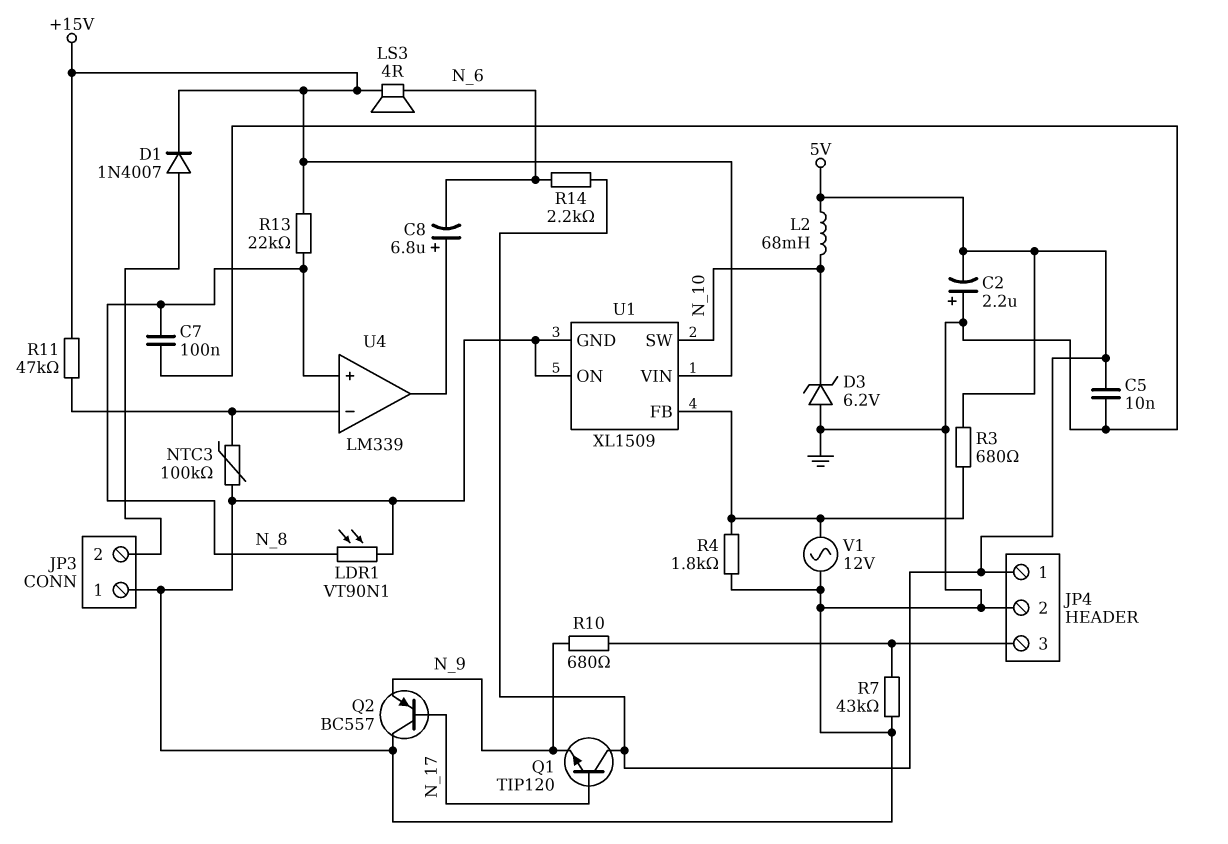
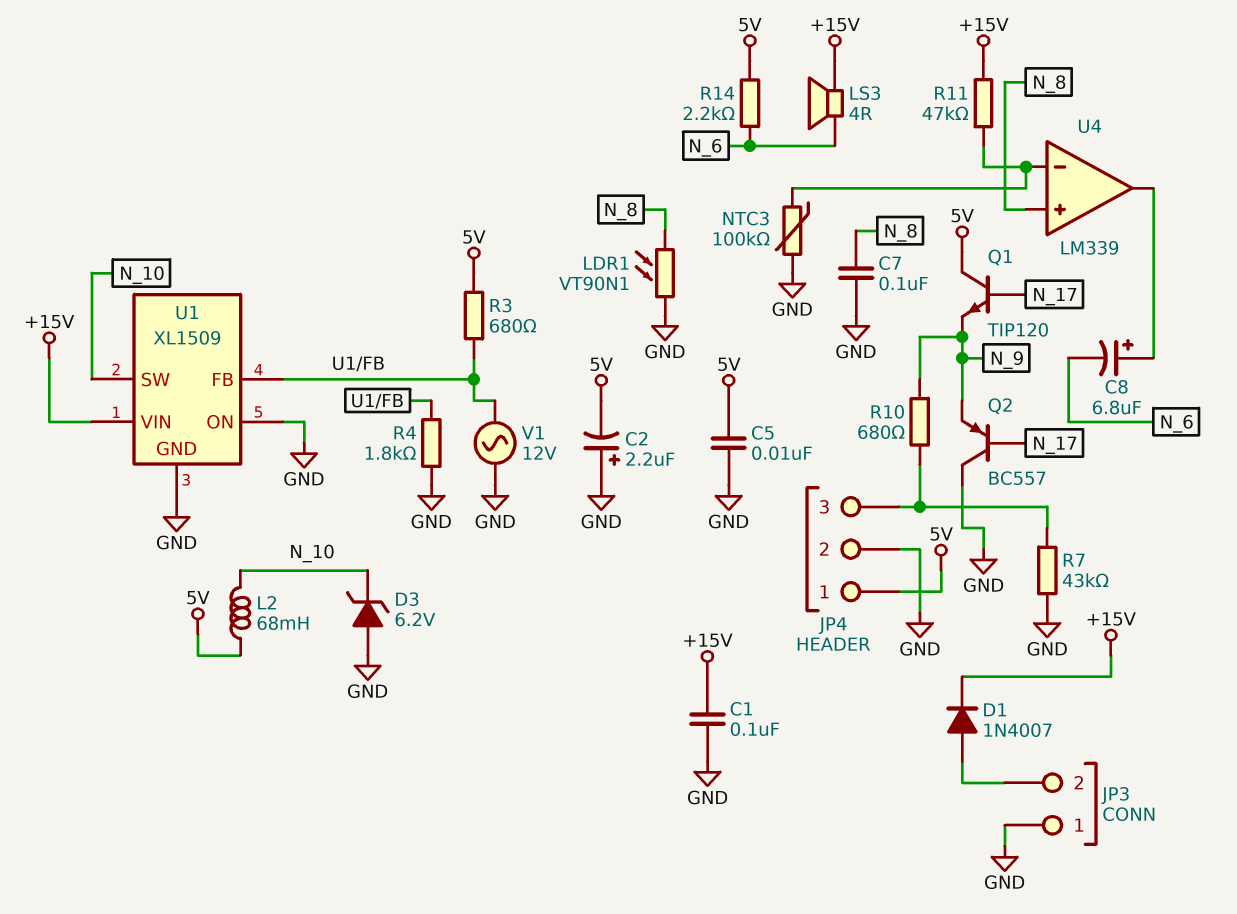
C1: none -> 100nF (+15V, GND)
R13: 22k (+15V, N_8) -> none

